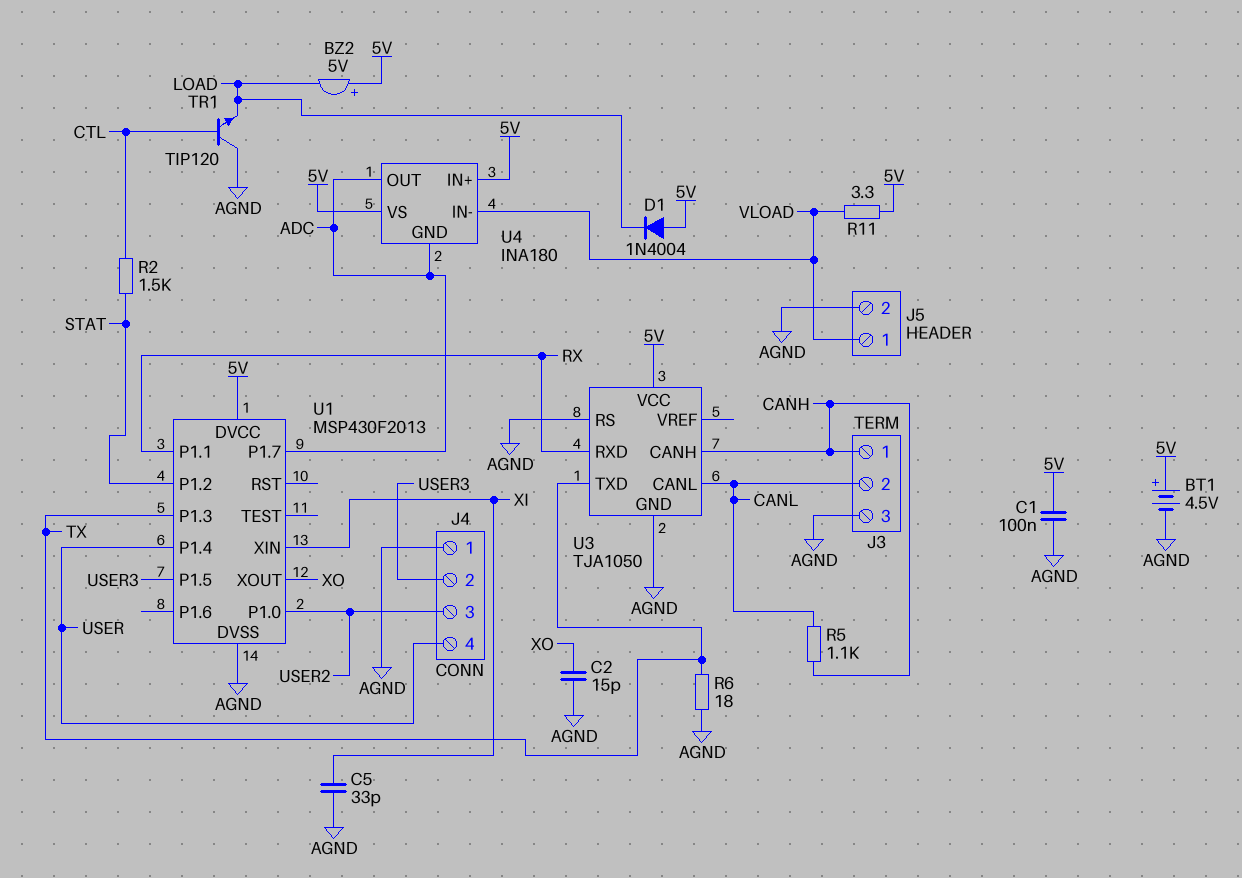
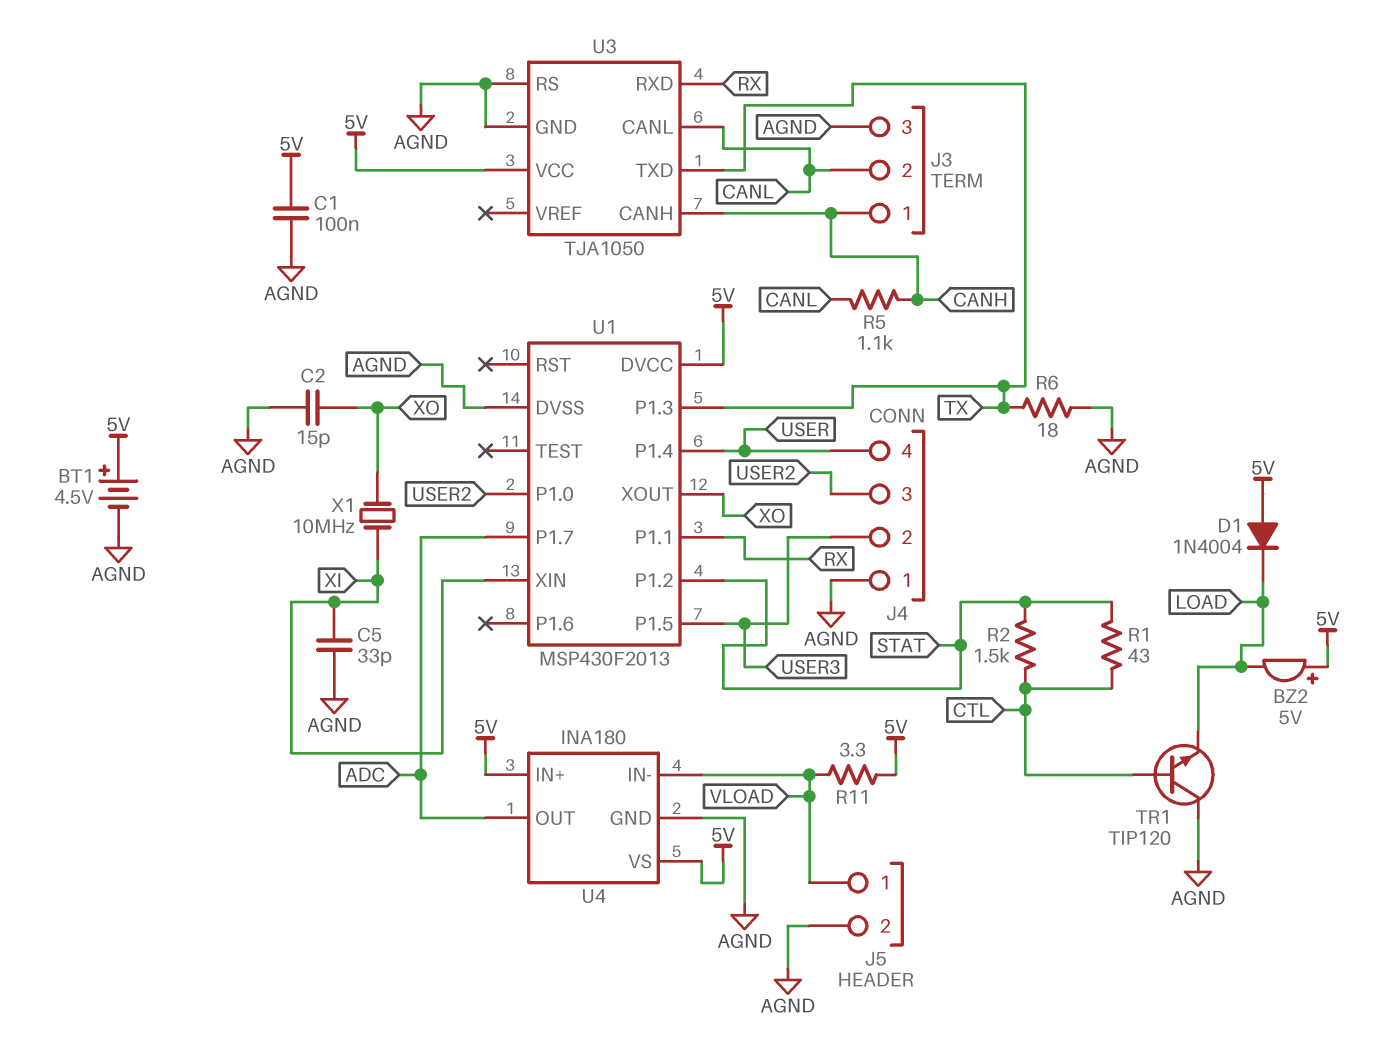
R1: none -> 43 (CTL, STAT)
U4 pin GND: ADC -> AGND
X1: none -> 10MHz (XI, XO)

